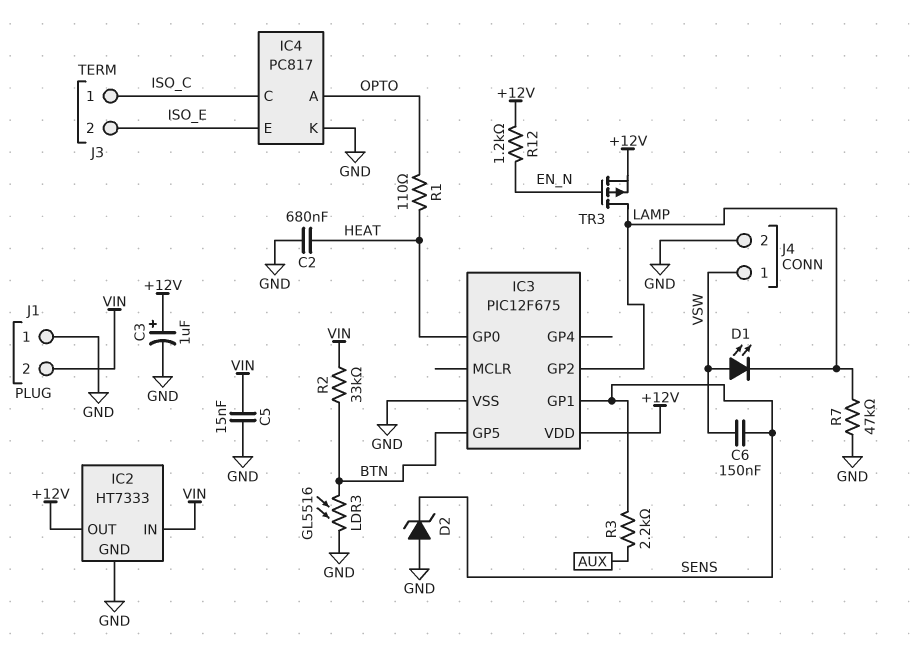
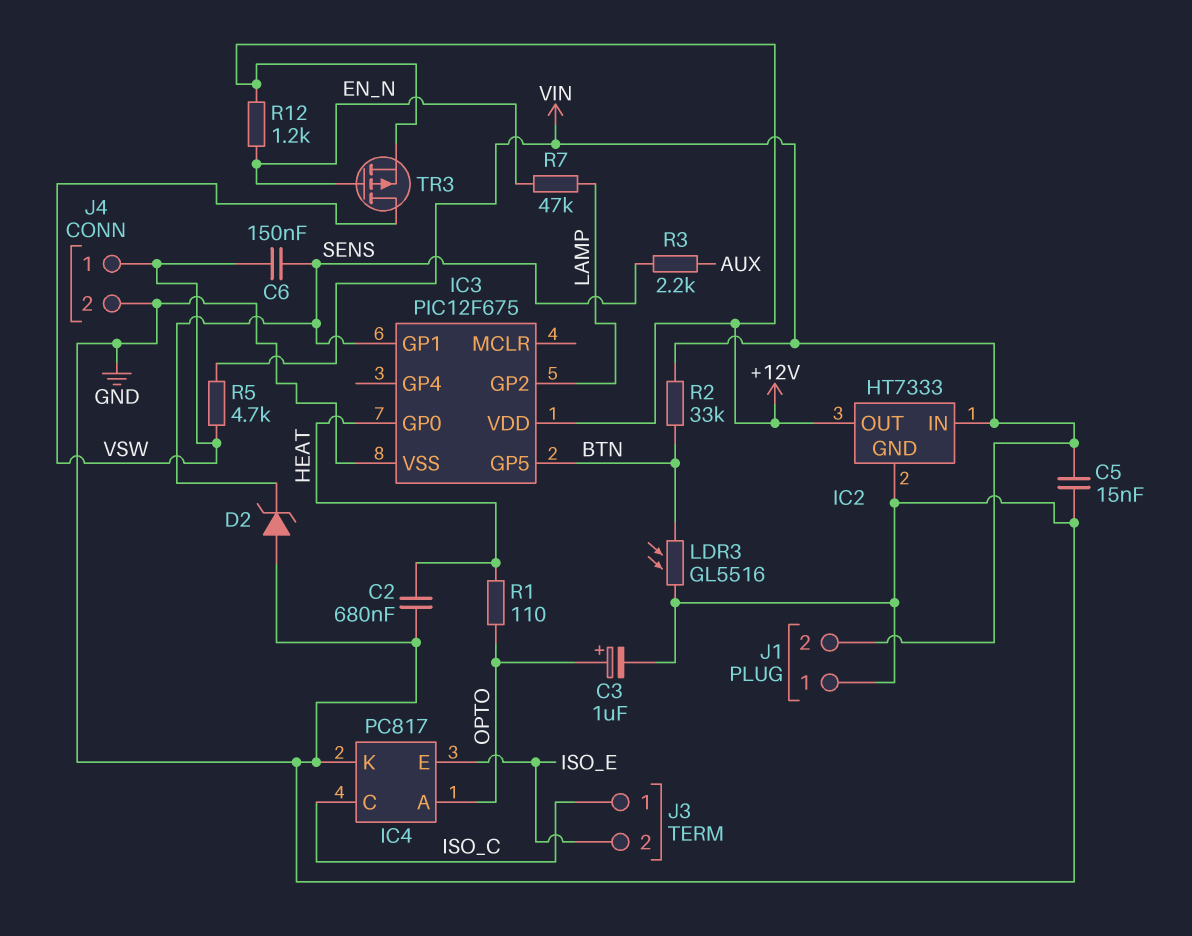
C3: 1uF (plus +12V, minus GND) -> 1uF (plus OPTO, minus GND)
D1: LED (A VSW, K LAMP) -> none
R5: none -> 4.7k (VIN, VSW)
R7: 47k (GND, LAMP) -> 47k (EN_N, LAMP)
TR3: PMOS (G EN_N, D LAMP, S +12V) -> PMOS (G EN_N, D VSW, S +12V)

